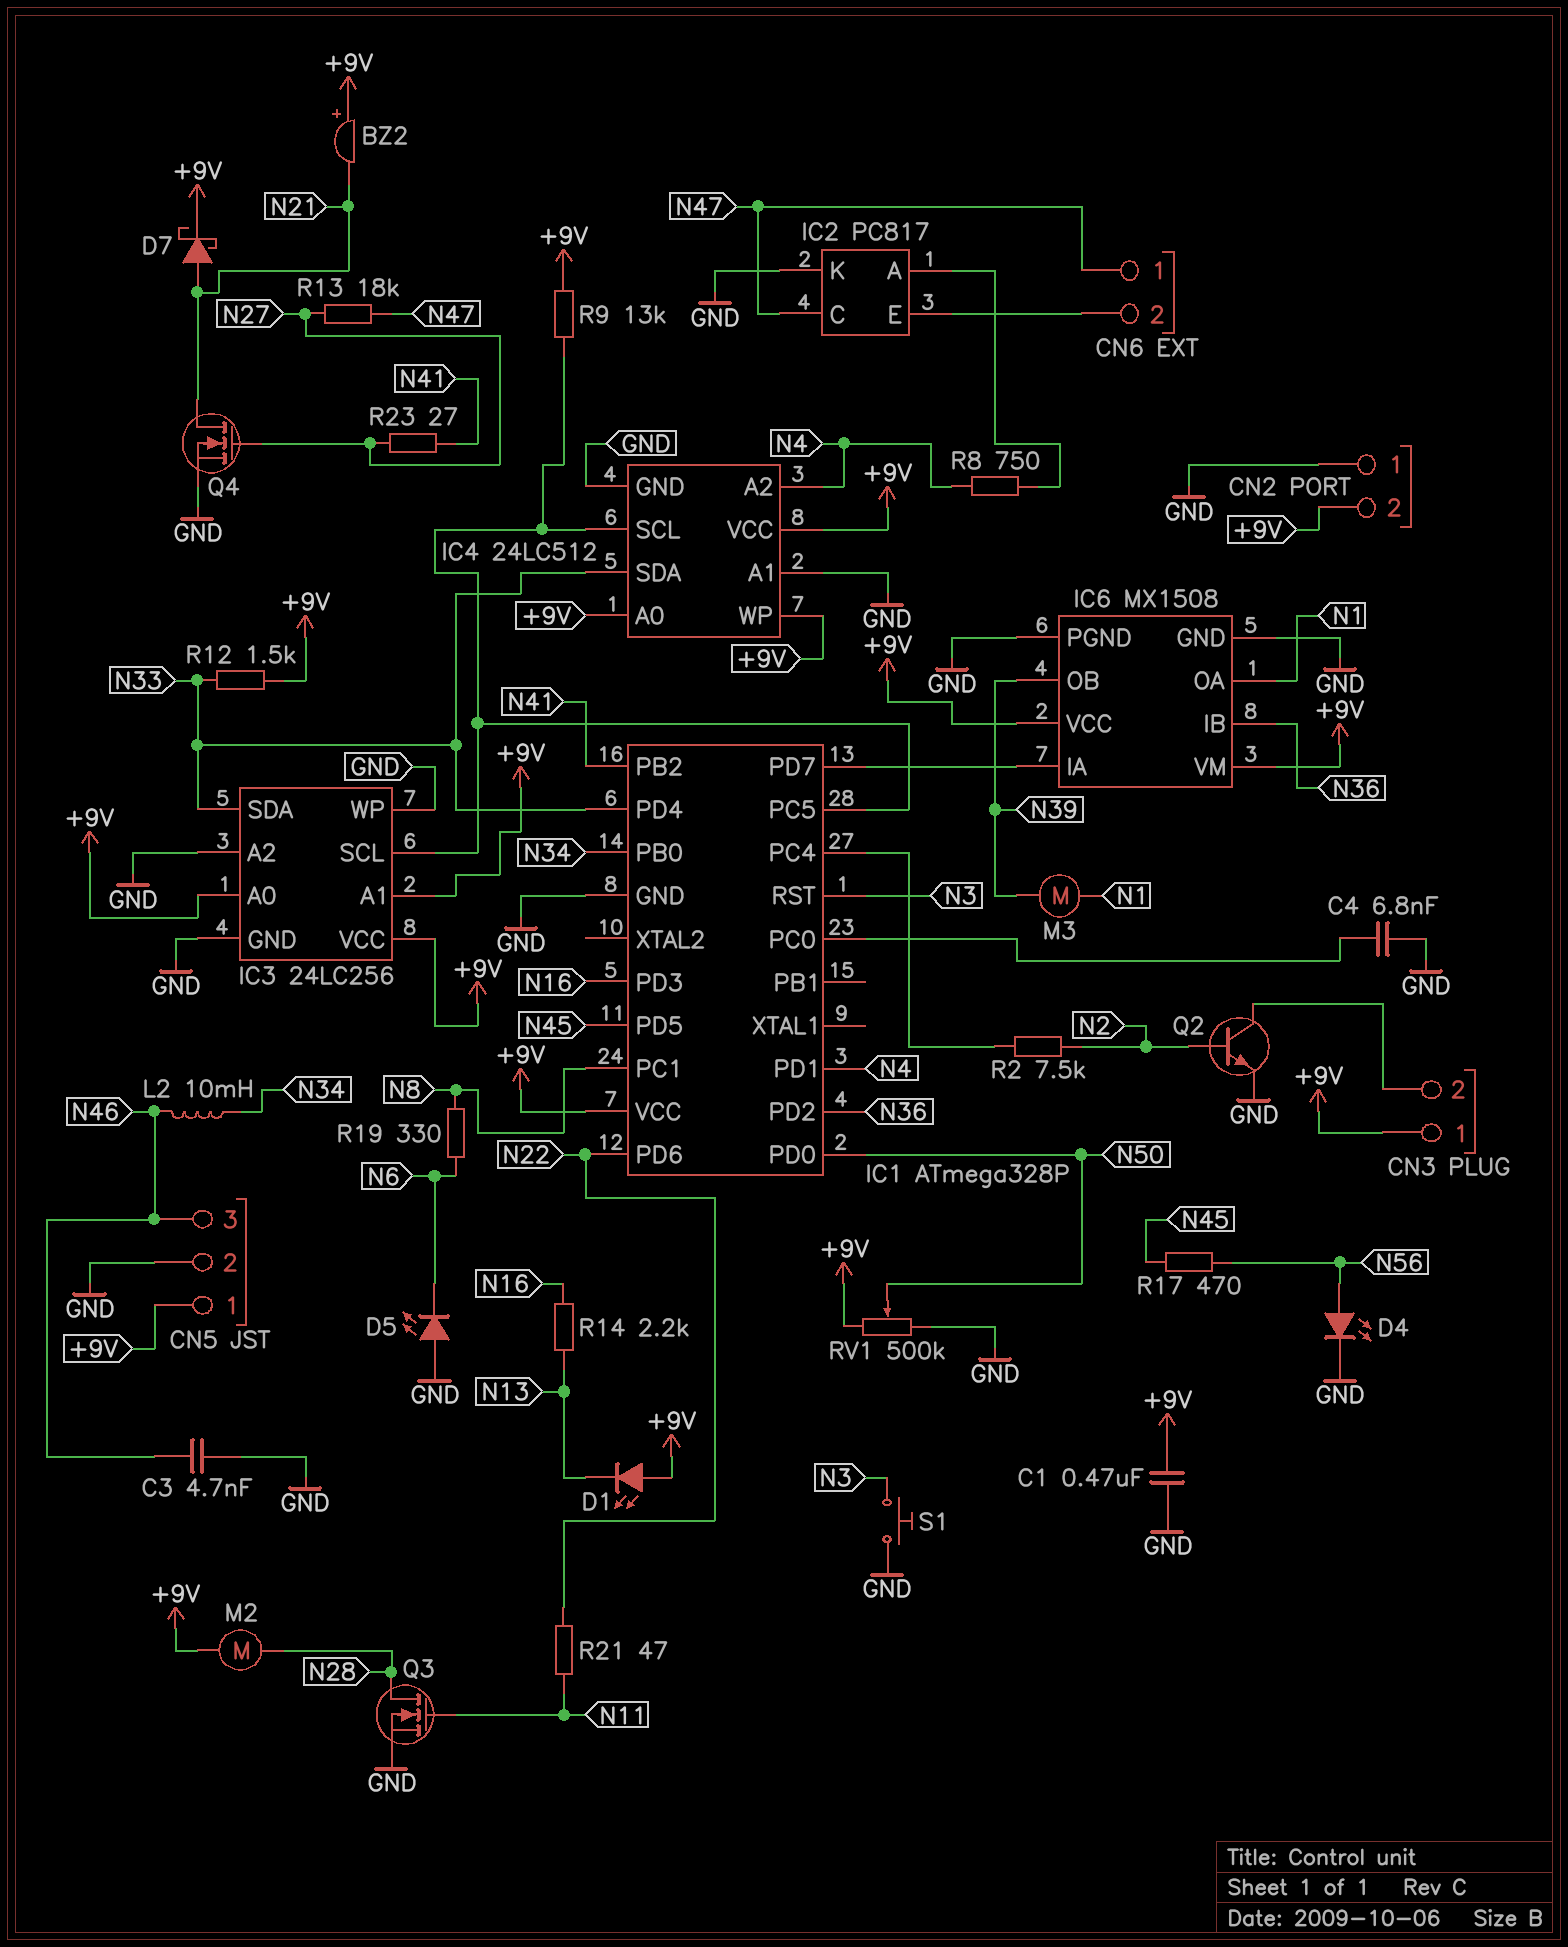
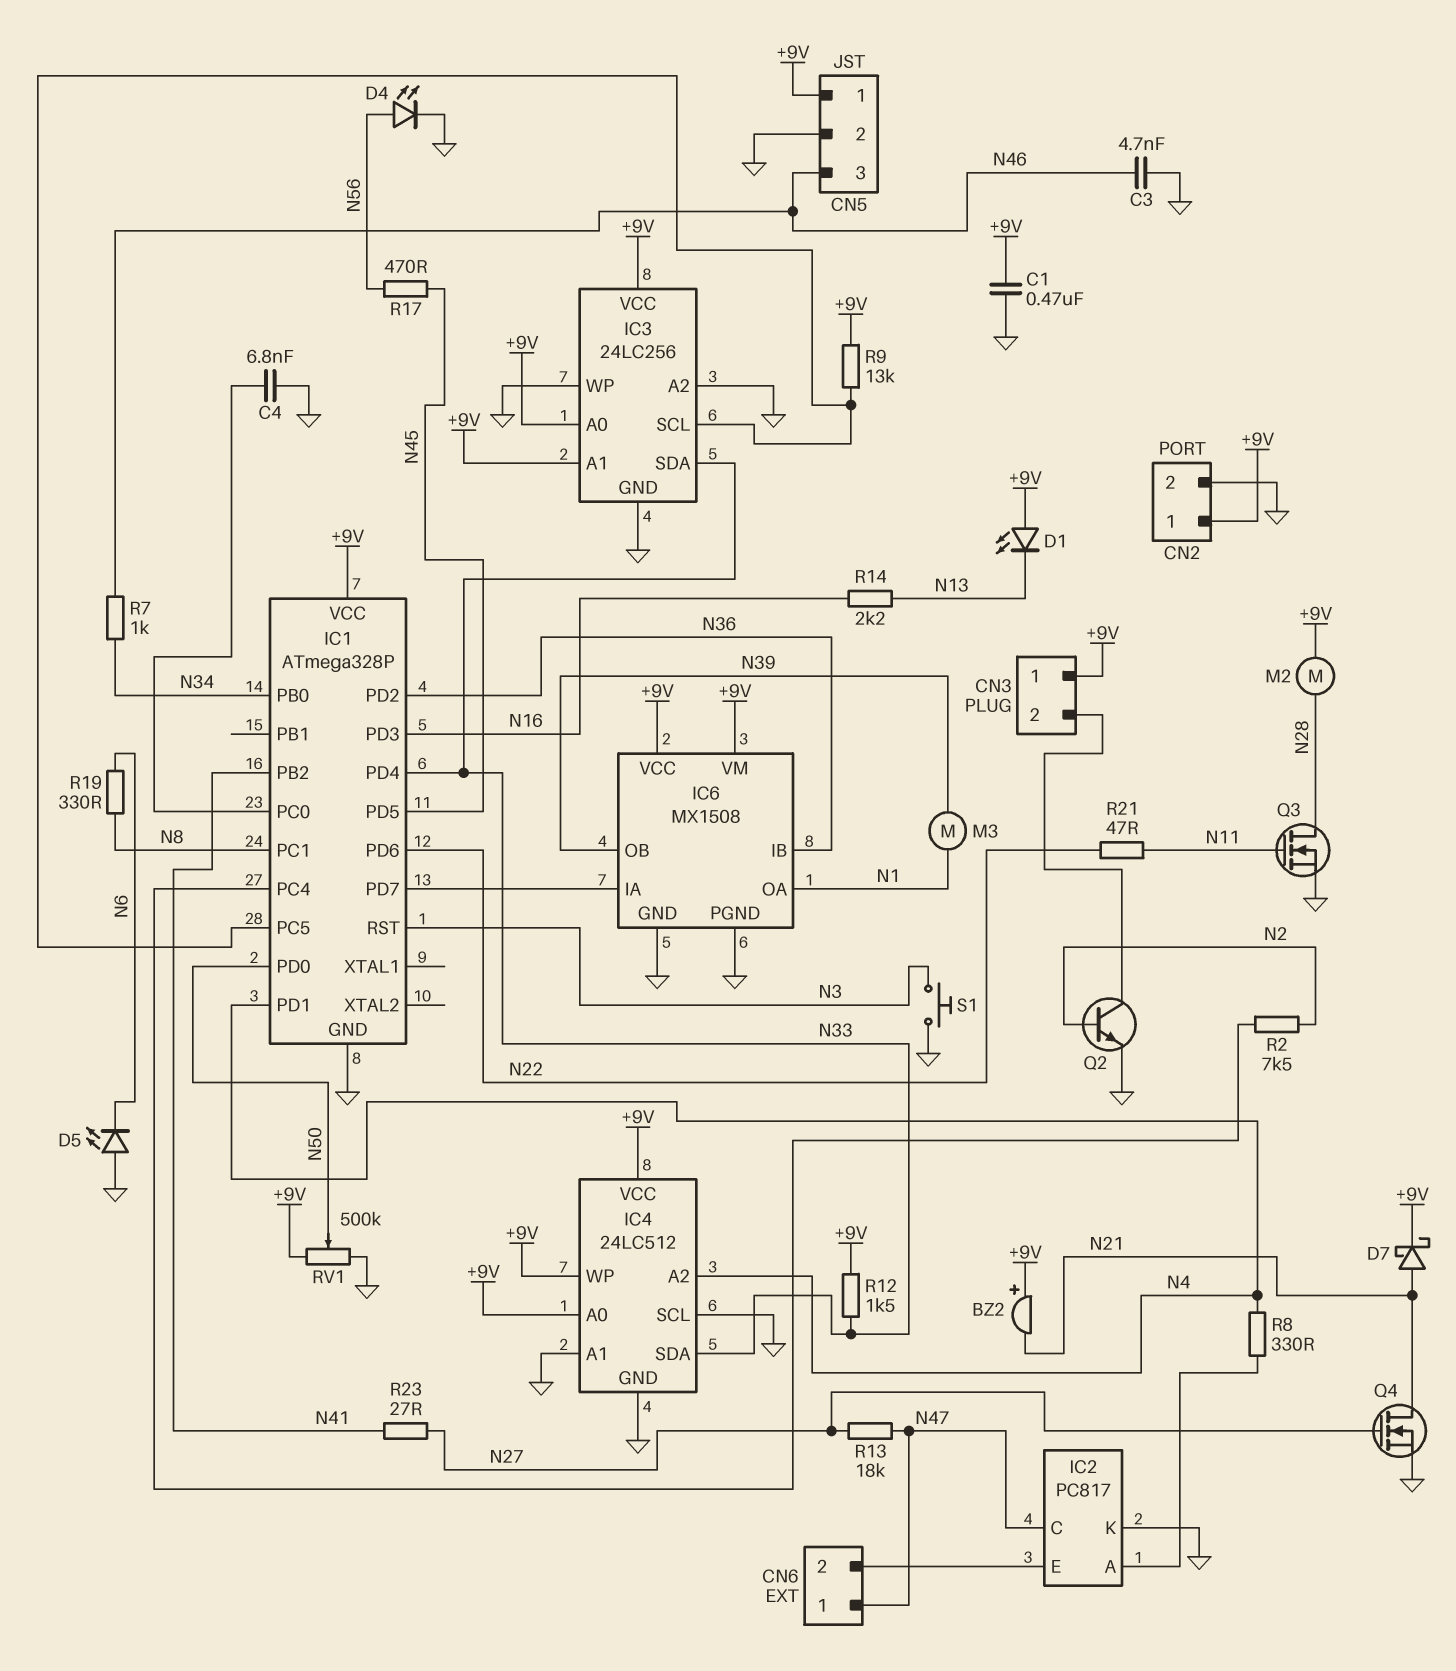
CN2 pin 1: GND -> +9V
CN2 pin 2: +9V -> GND
IC4 pin SCL: IC1/PC5 -> GND
L2: 10mH (N34, N46) -> none
R7: none -> 1k (N34, N46)
R8: 750 (IC2/A, N4) -> 330 (IC2/A, N4)

